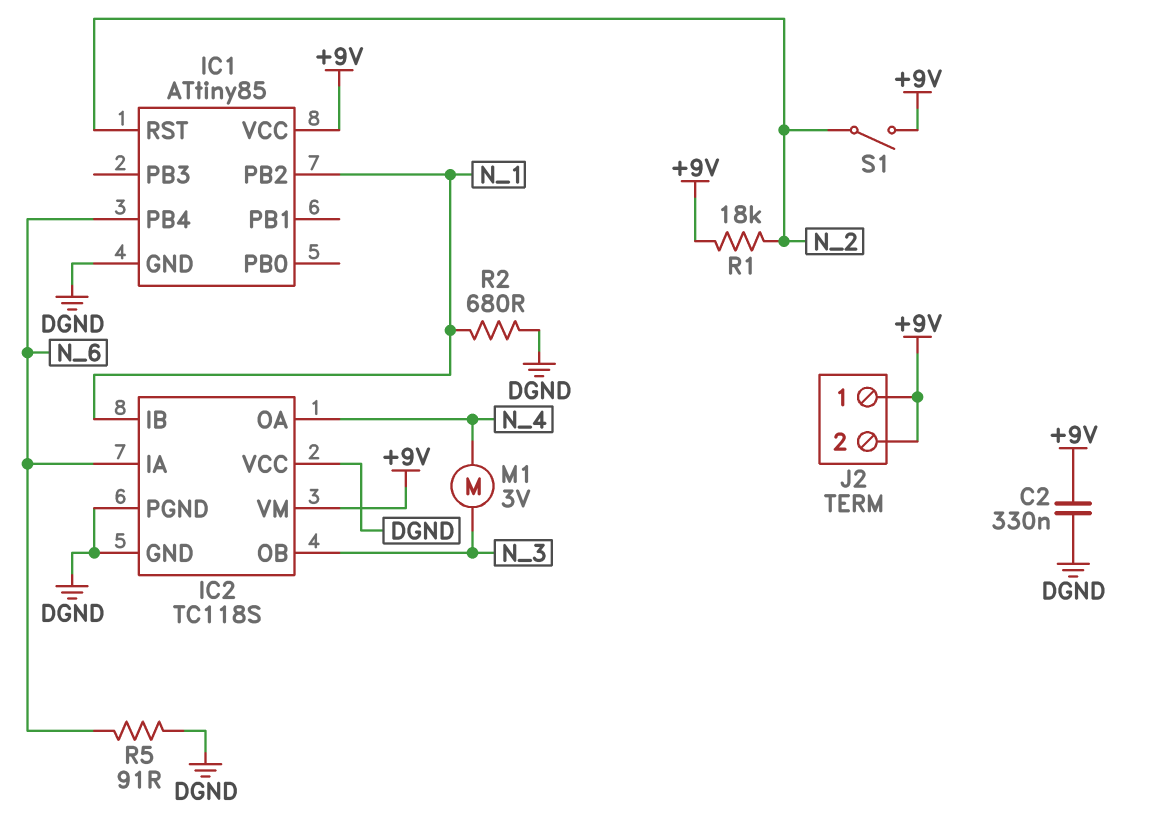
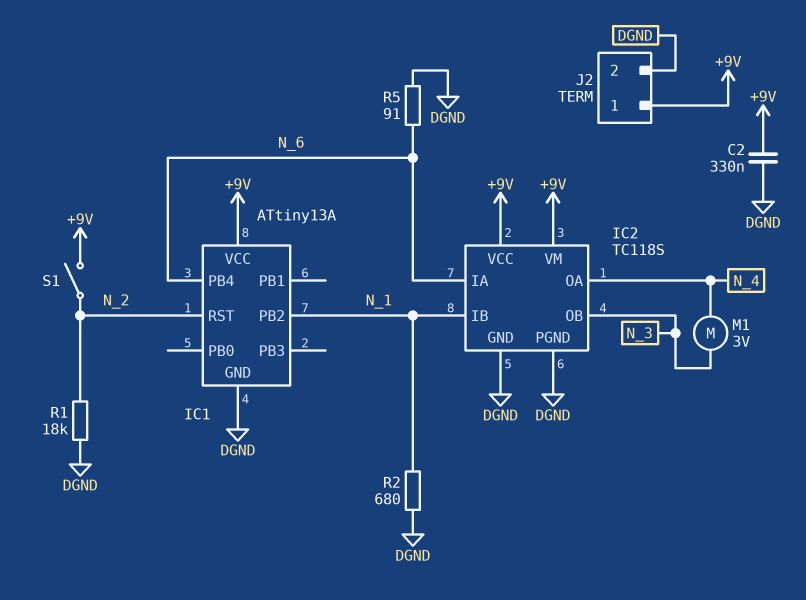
IC1: ATtiny85 -> ATtiny13A
IC2 pin VCC: DGND -> +9V
J2 pin 2: +9V -> DGND
R1: 18k (+9V, N_2) -> 18k (DGND, N_2)

